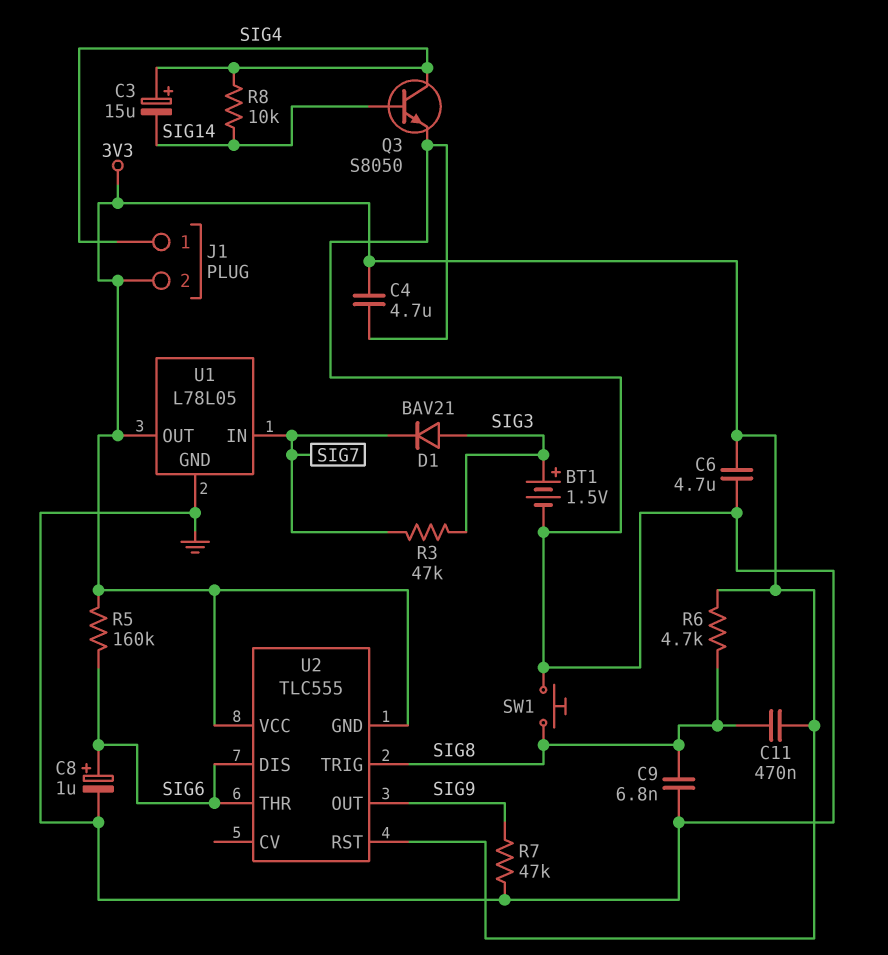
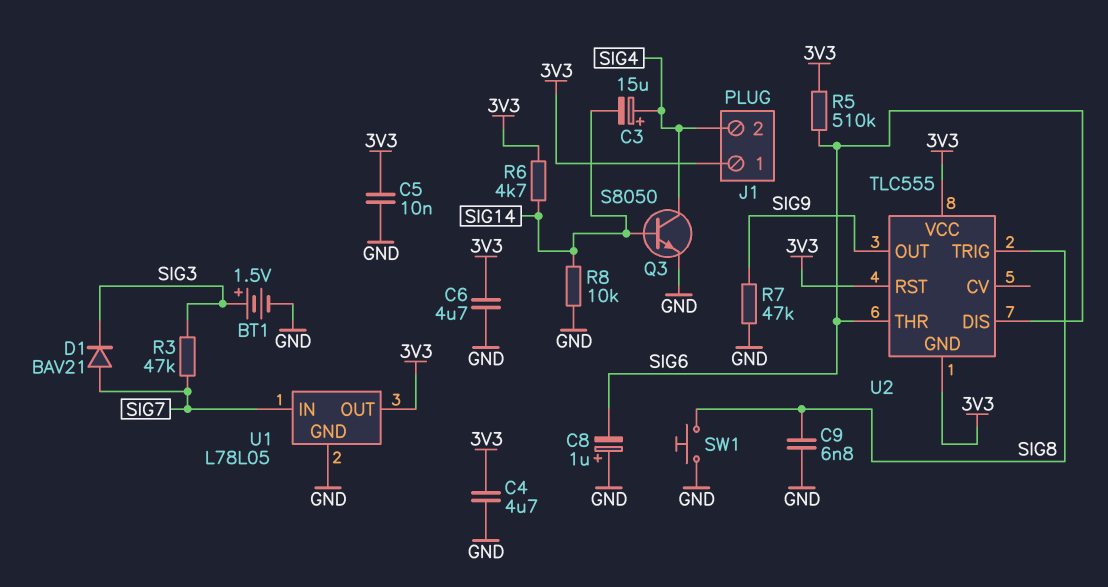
C5: none -> 10nF (3V3, GND)
C8: 1uF (plus SIG6, minus GND) -> 1uF (plus GND, minus SIG6)
C11: 470nF (3V3, SIG8) -> none
D1: diode BAV21 (A SIG3, K SIG7) -> diode BAV21 (A SIG7, K SIG3)
J1 pin 1: SIG4 -> 3V3
J1 pin 2: 3V3 -> SIG4
R5: 160k (3V3, SIG6) -> 510k (3V3, SIG6)
R6: 4.7k (3V3, SIG8) -> 4.7k (3V3, SIG14)
R8: 10k (SIG4, SIG14) -> 10k (GND, SIG14)

